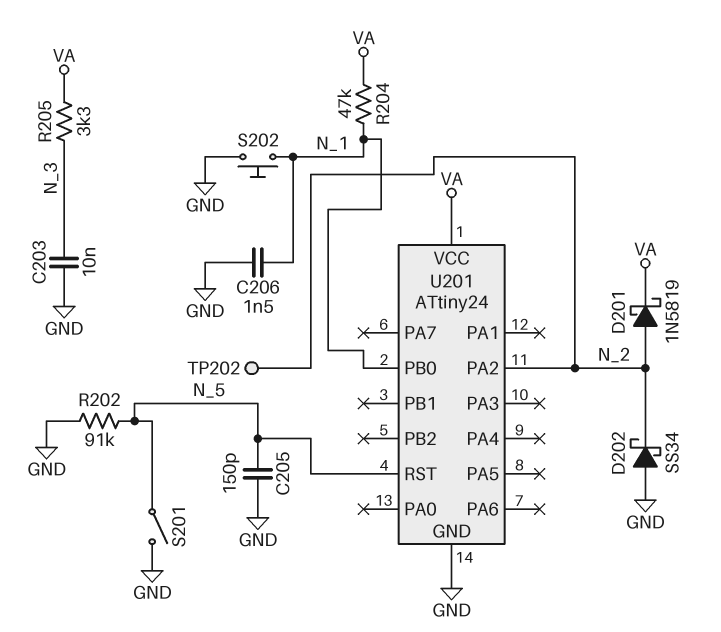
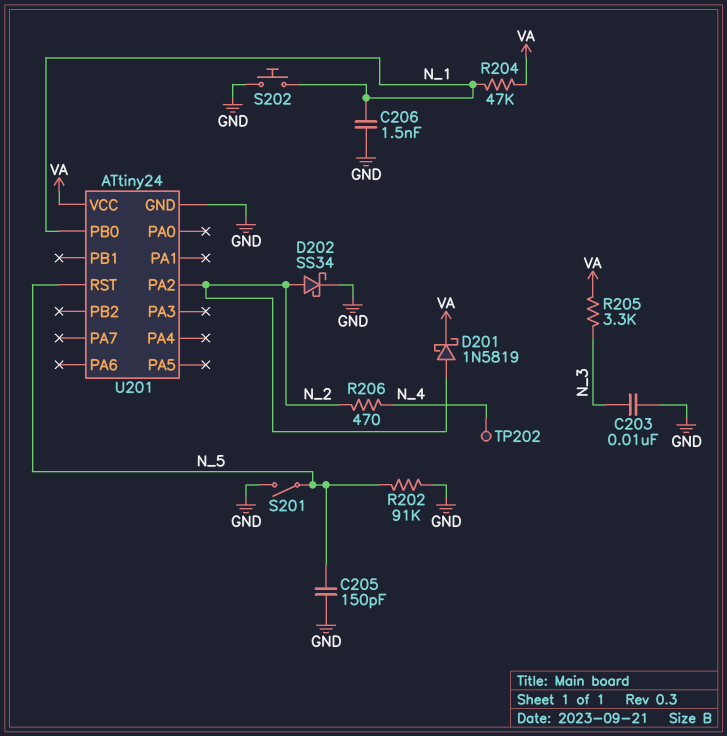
D202: schottky SS34 (A GND, K N_2) -> schottky SS34 (A N_2, K GND)
R206: none -> 470 (N_2, N_4)
TP202: test point (N_2) -> test point (N_4)

